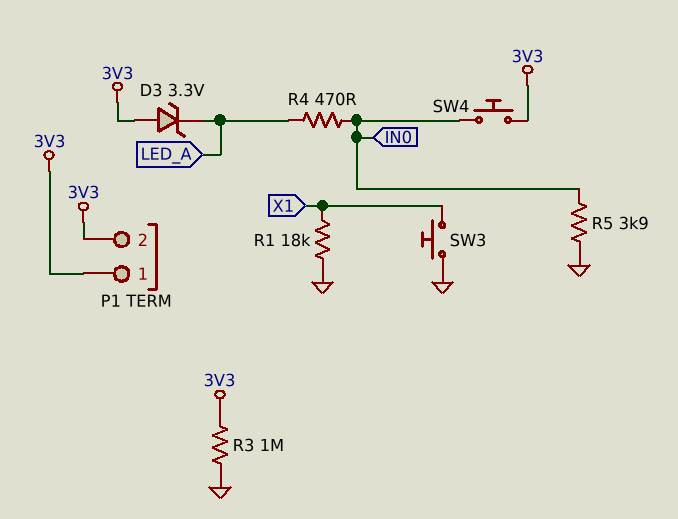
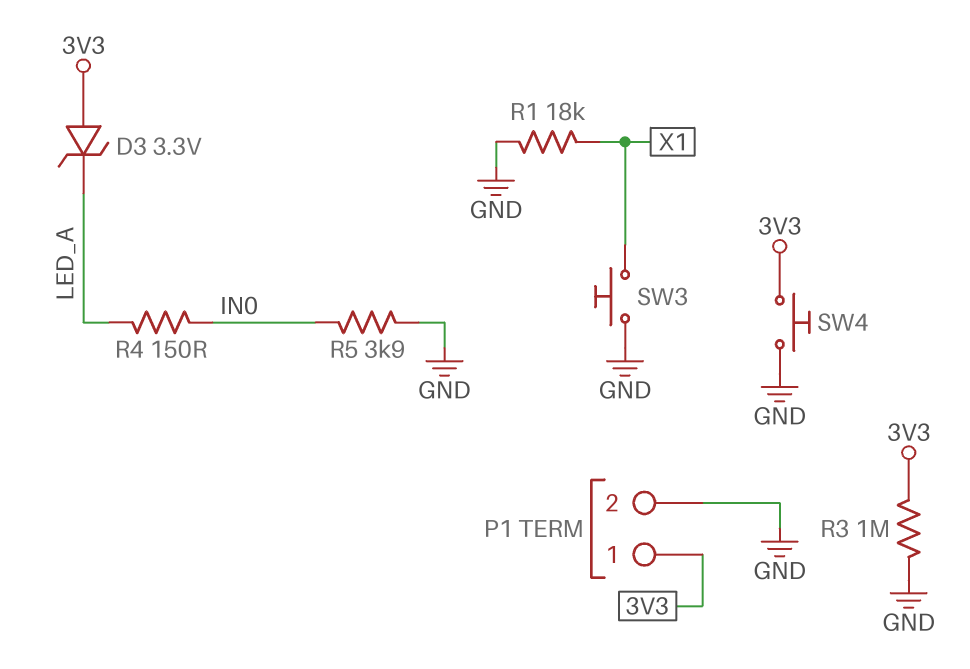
P1 pin 2: 3V3 -> GND
R4: 470 (IN0, LED_A) -> 150 (IN0, LED_A)
SW4: button (3V3, IN0) -> button (3V3, GND)

